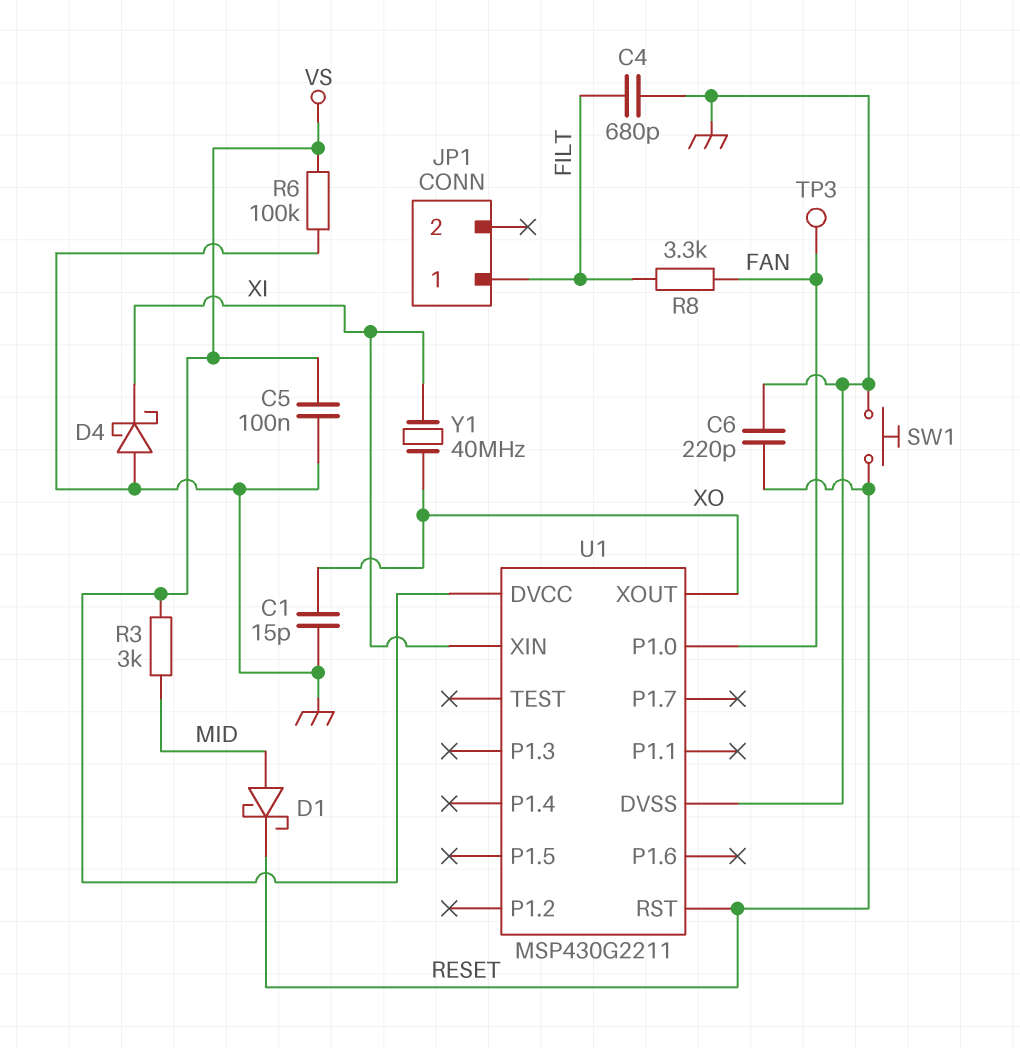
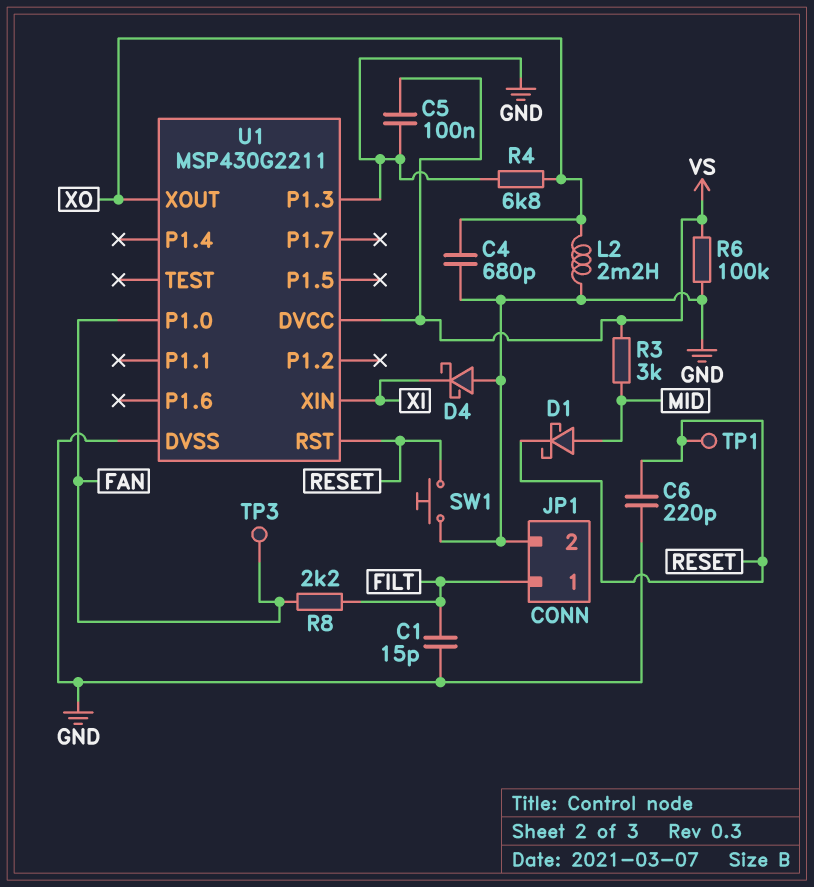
C1: 15pF (GND, XO) -> 15pF (FILT, GND)
C4: 680pF (FILT, GND) -> 680pF (GND, XO)
JP1 pin 2: none -> GND
L2: none -> 2.2mH (GND, XO)
R4: none -> 6.8k (GND, XO)
R8: 3.3k (FAN, FILT) -> 2.2k (FAN, FILT)
TP1: none -> test point (RESET)
U1 pin P1.3: none -> GND
Y1: 40MHz (XI, XO) -> none

